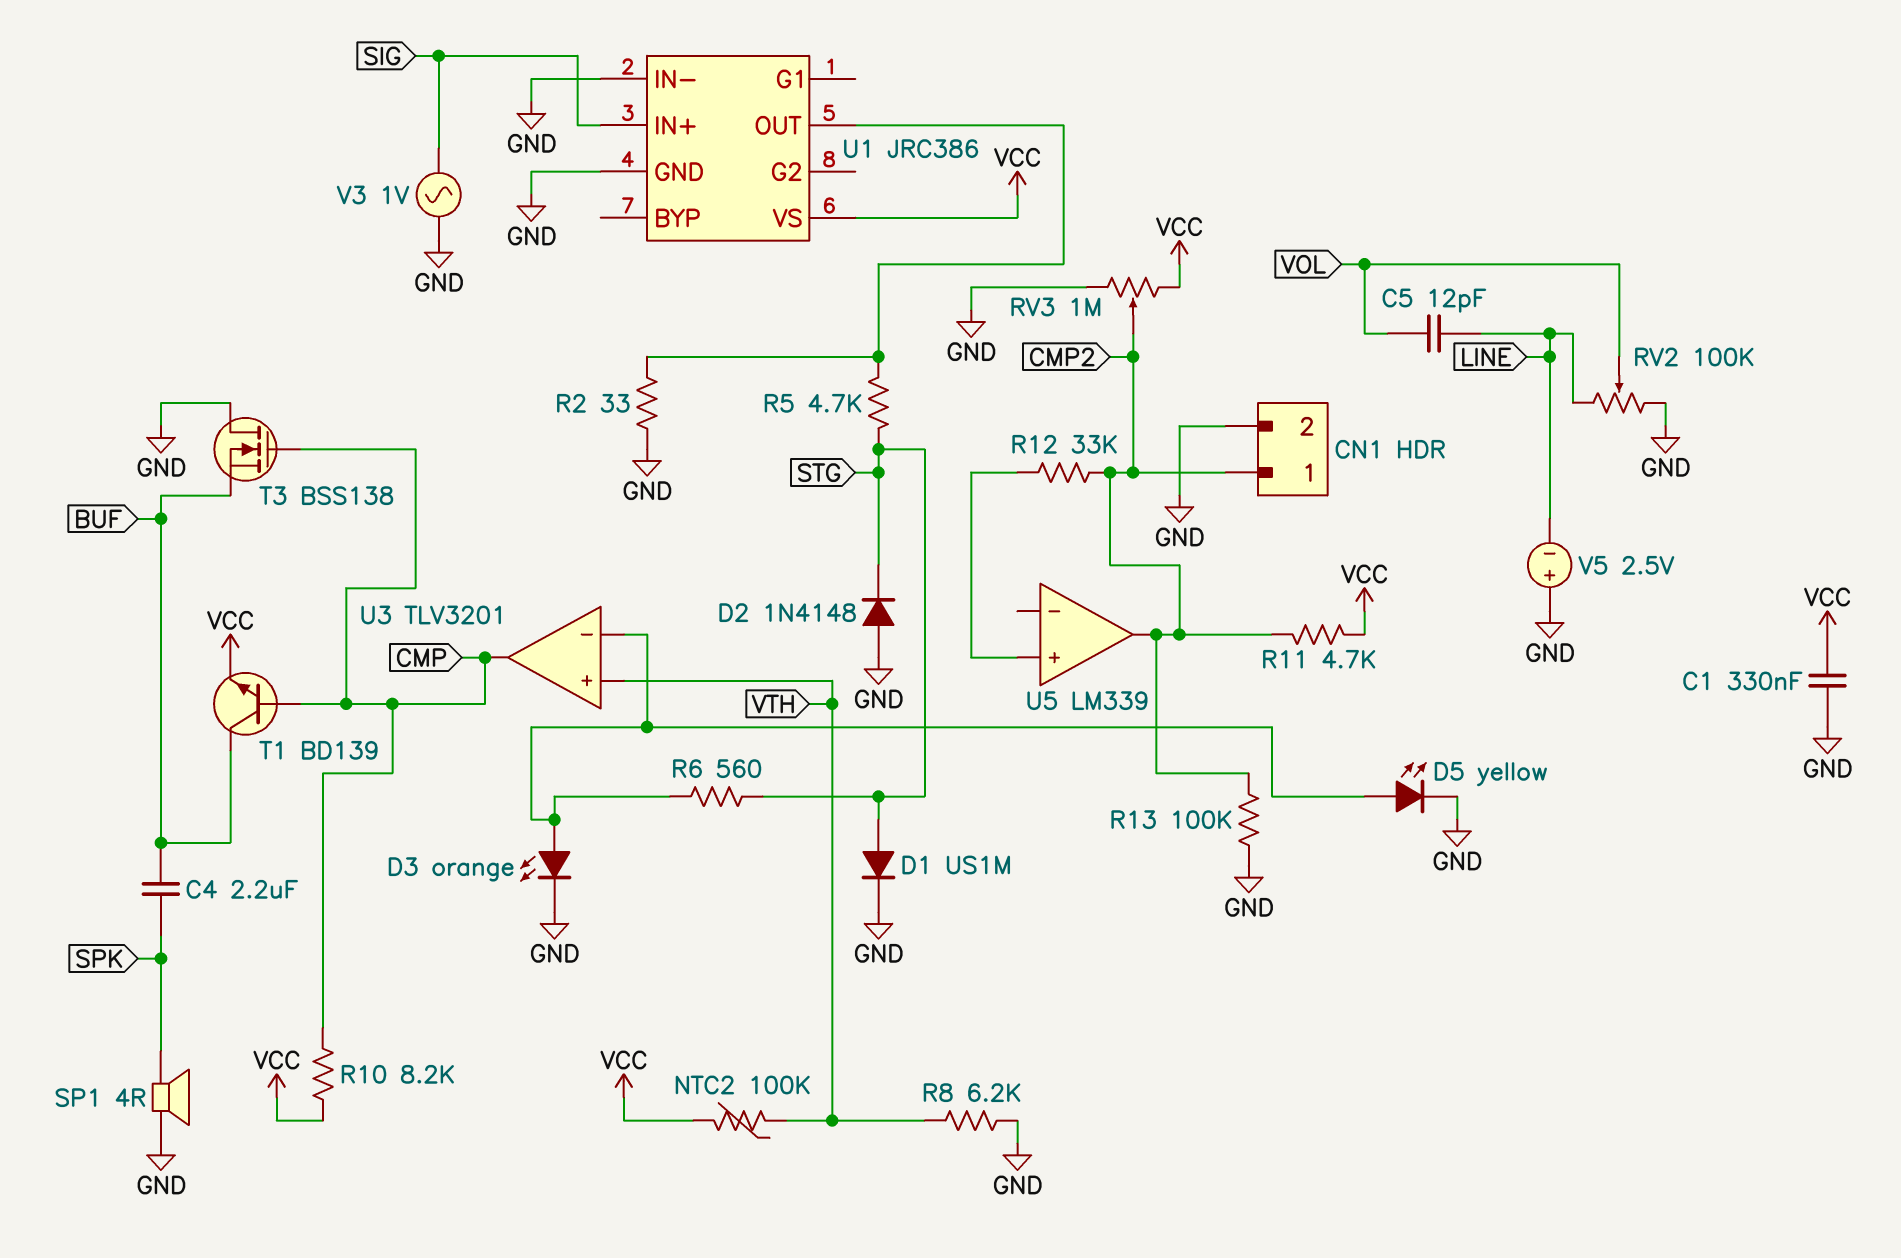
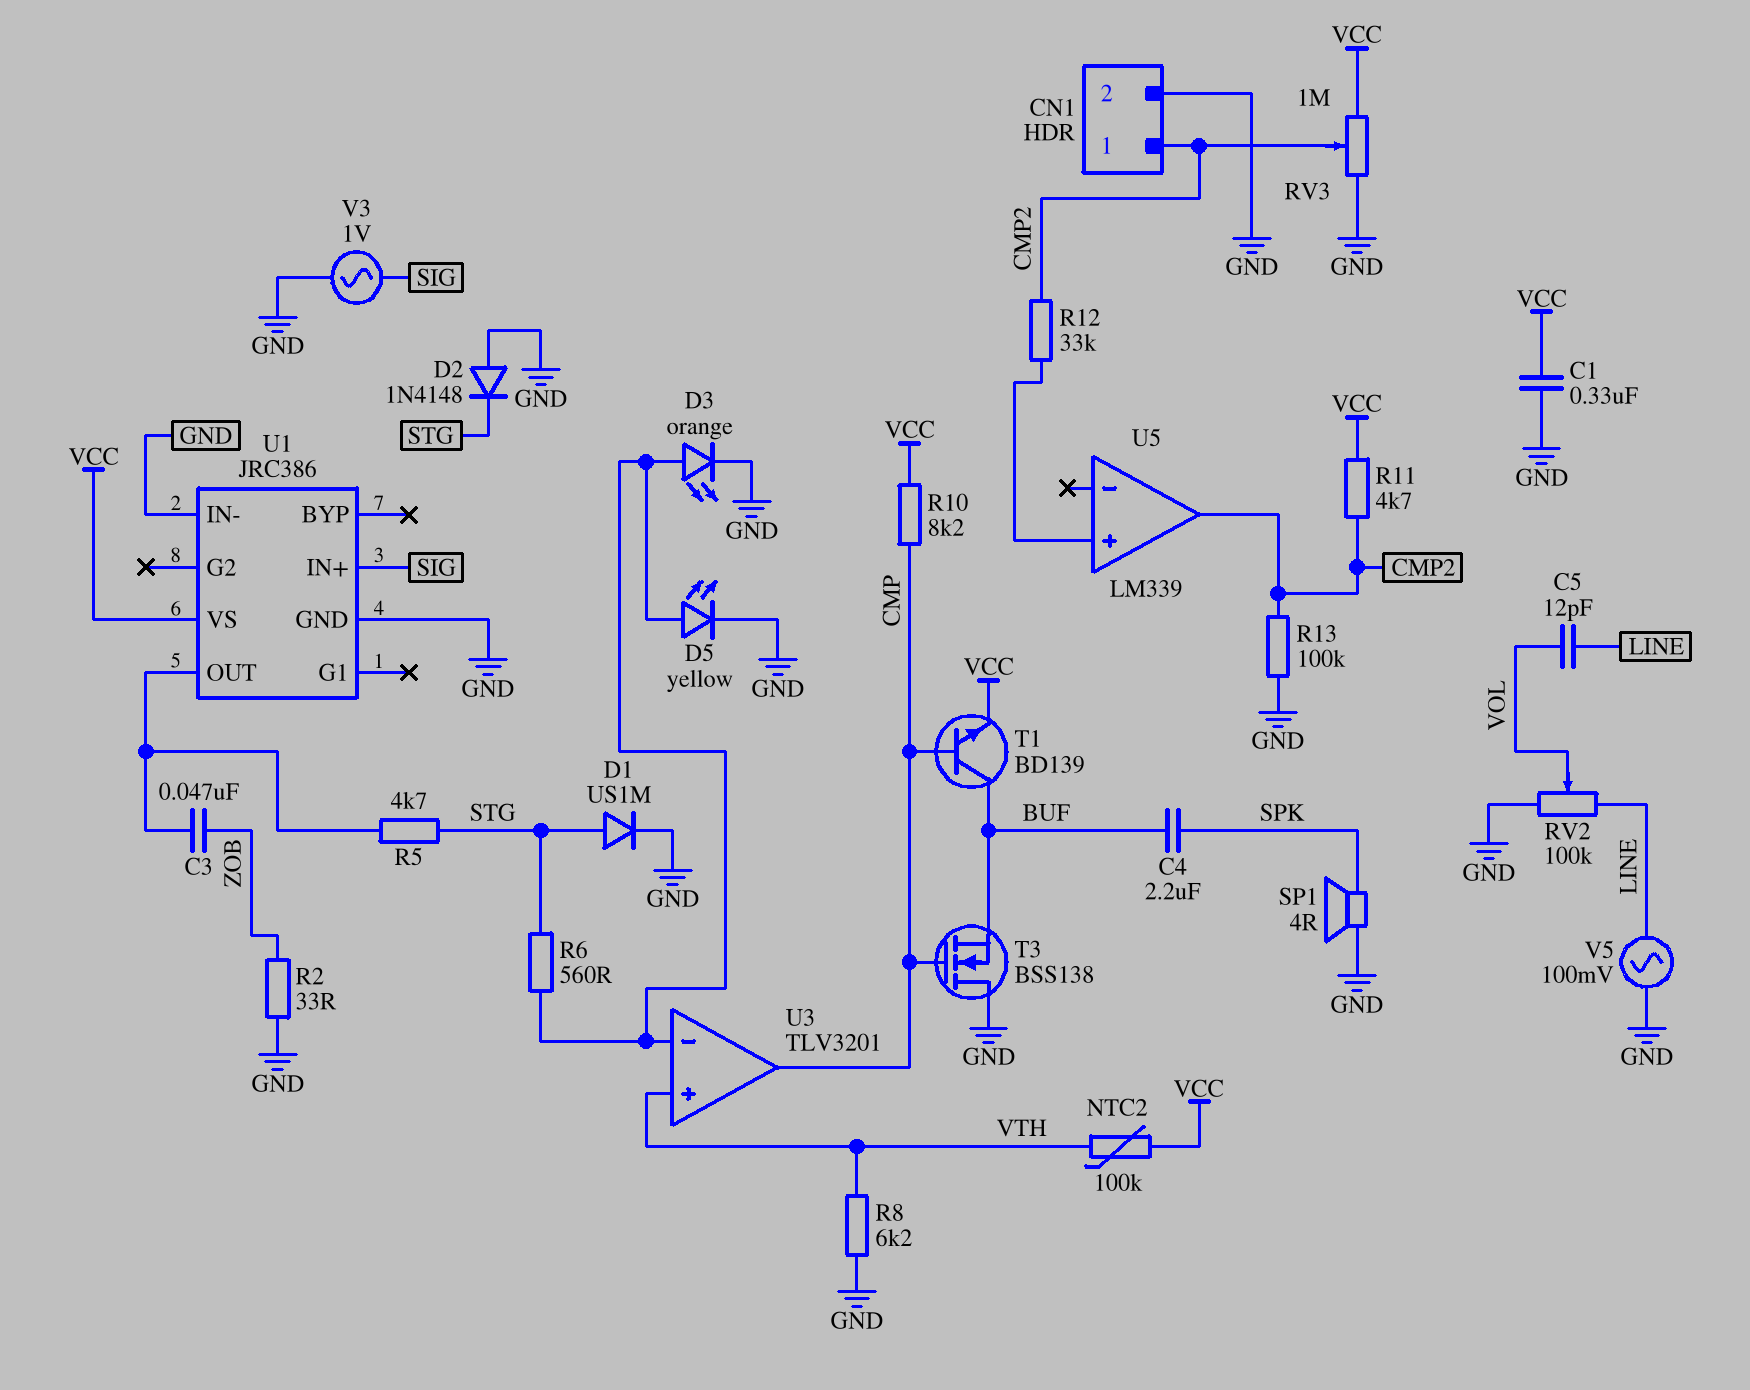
C3: none -> 47nF (U1/OUT, ZOB)
R2: 33 (GND, U1/OUT) -> 33 (GND, ZOB)
V5: 2.5V (plus GND, minus LINE) -> AC 100mV (GND, LINE)

